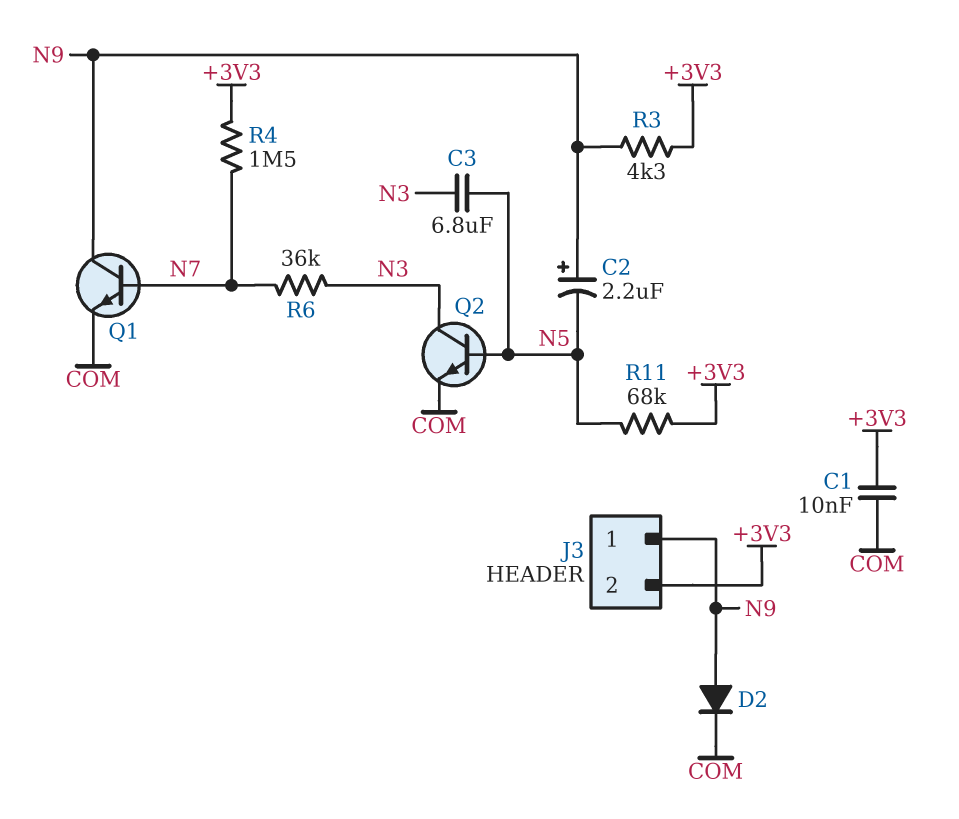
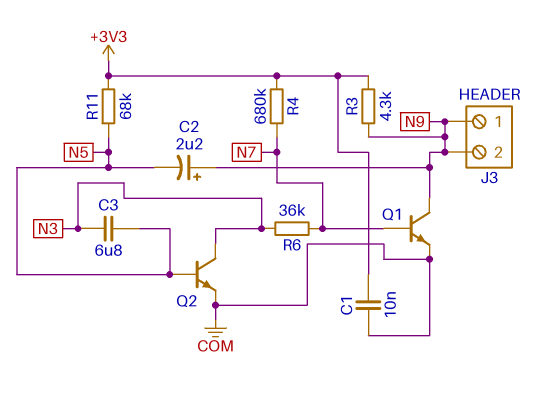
D2: diode (A N9, K COM) -> none
J3 pin 2: +3V3 -> N9
R4: 1.5M (+3V3, N7) -> 680k (+3V3, N7)

